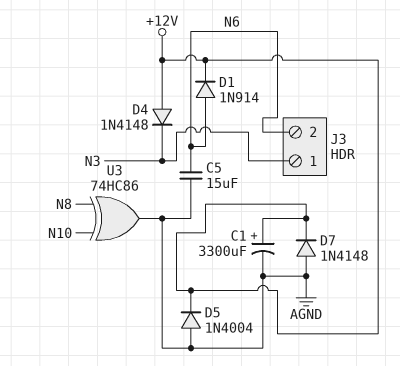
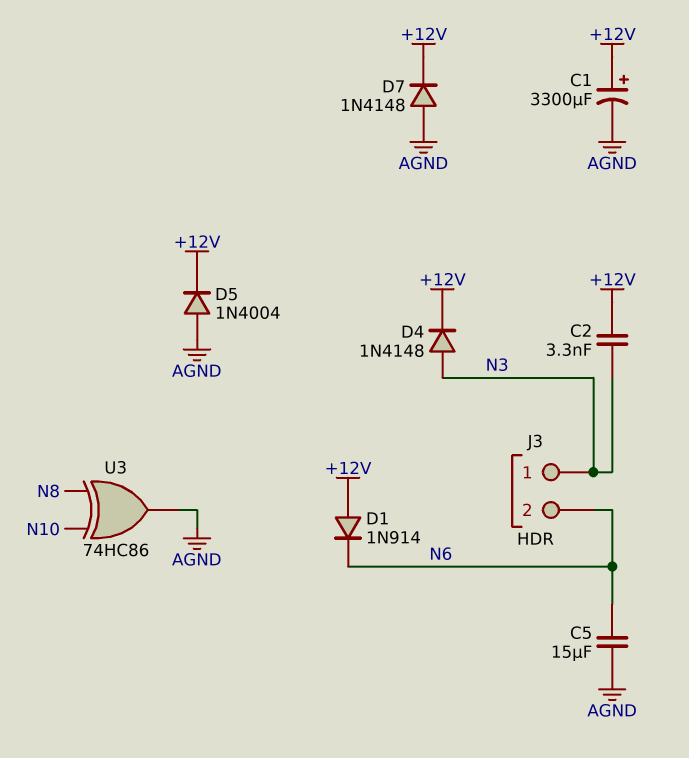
C2: none -> 3.3nF (+12V, N3)
D1: diode 1N914 (A N6, K +12V) -> diode 1N914 (A +12V, K N6)
D4: diode 1N4148 (A +12V, K N3) -> diode 1N4148 (A N3, K +12V)

